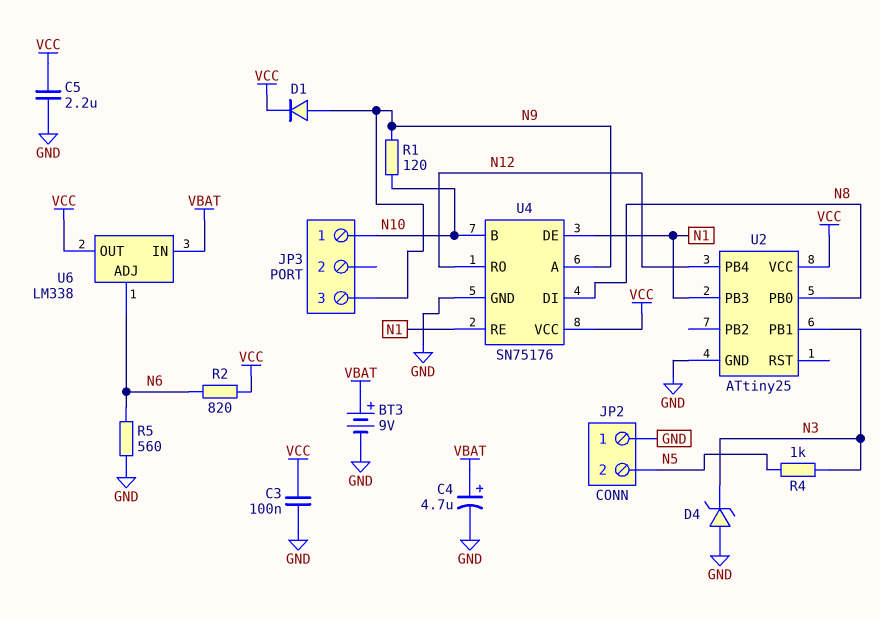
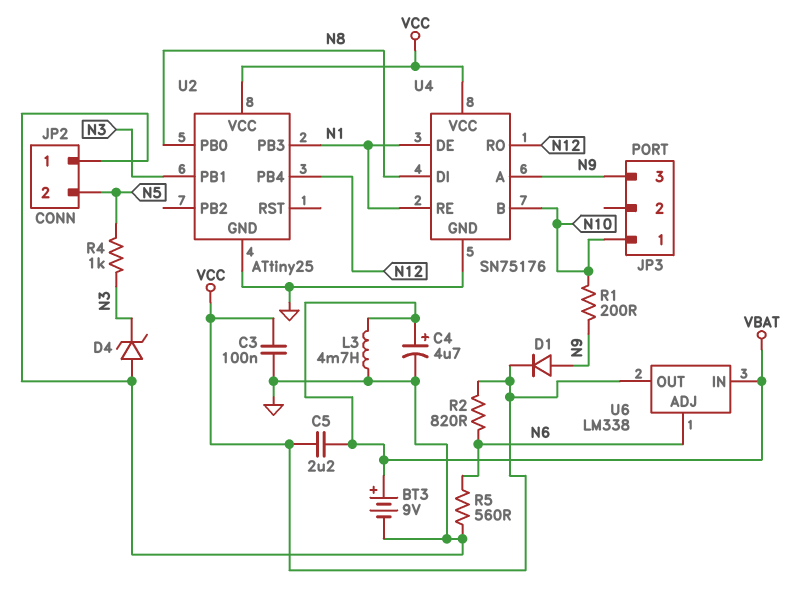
C5: 2.2uF (GND, VCC) -> 2.2uF (VBAT, VCC)
L3: none -> 4.7mH (GND, VBAT)
R1: 120 (N9, N10) -> 200 (N9, N10)

